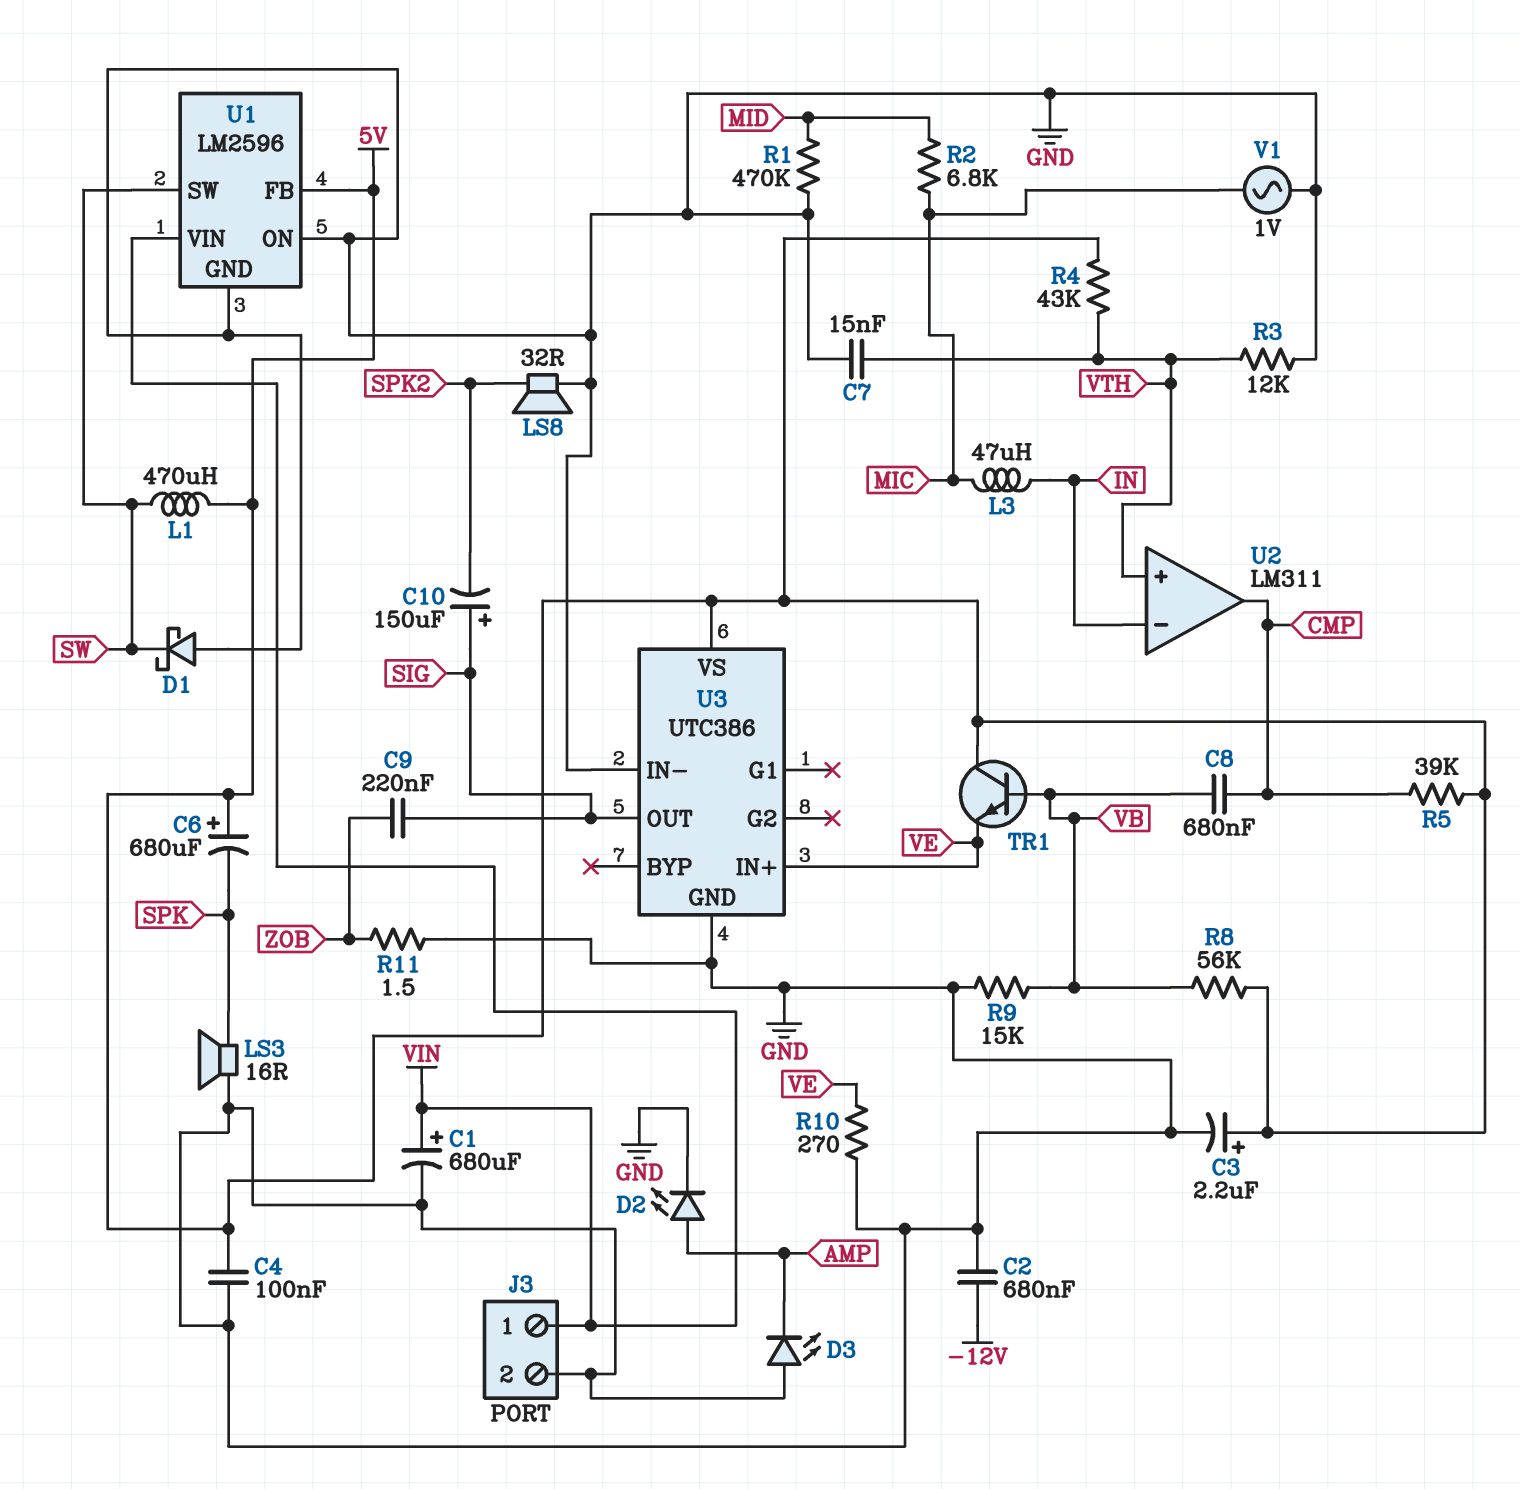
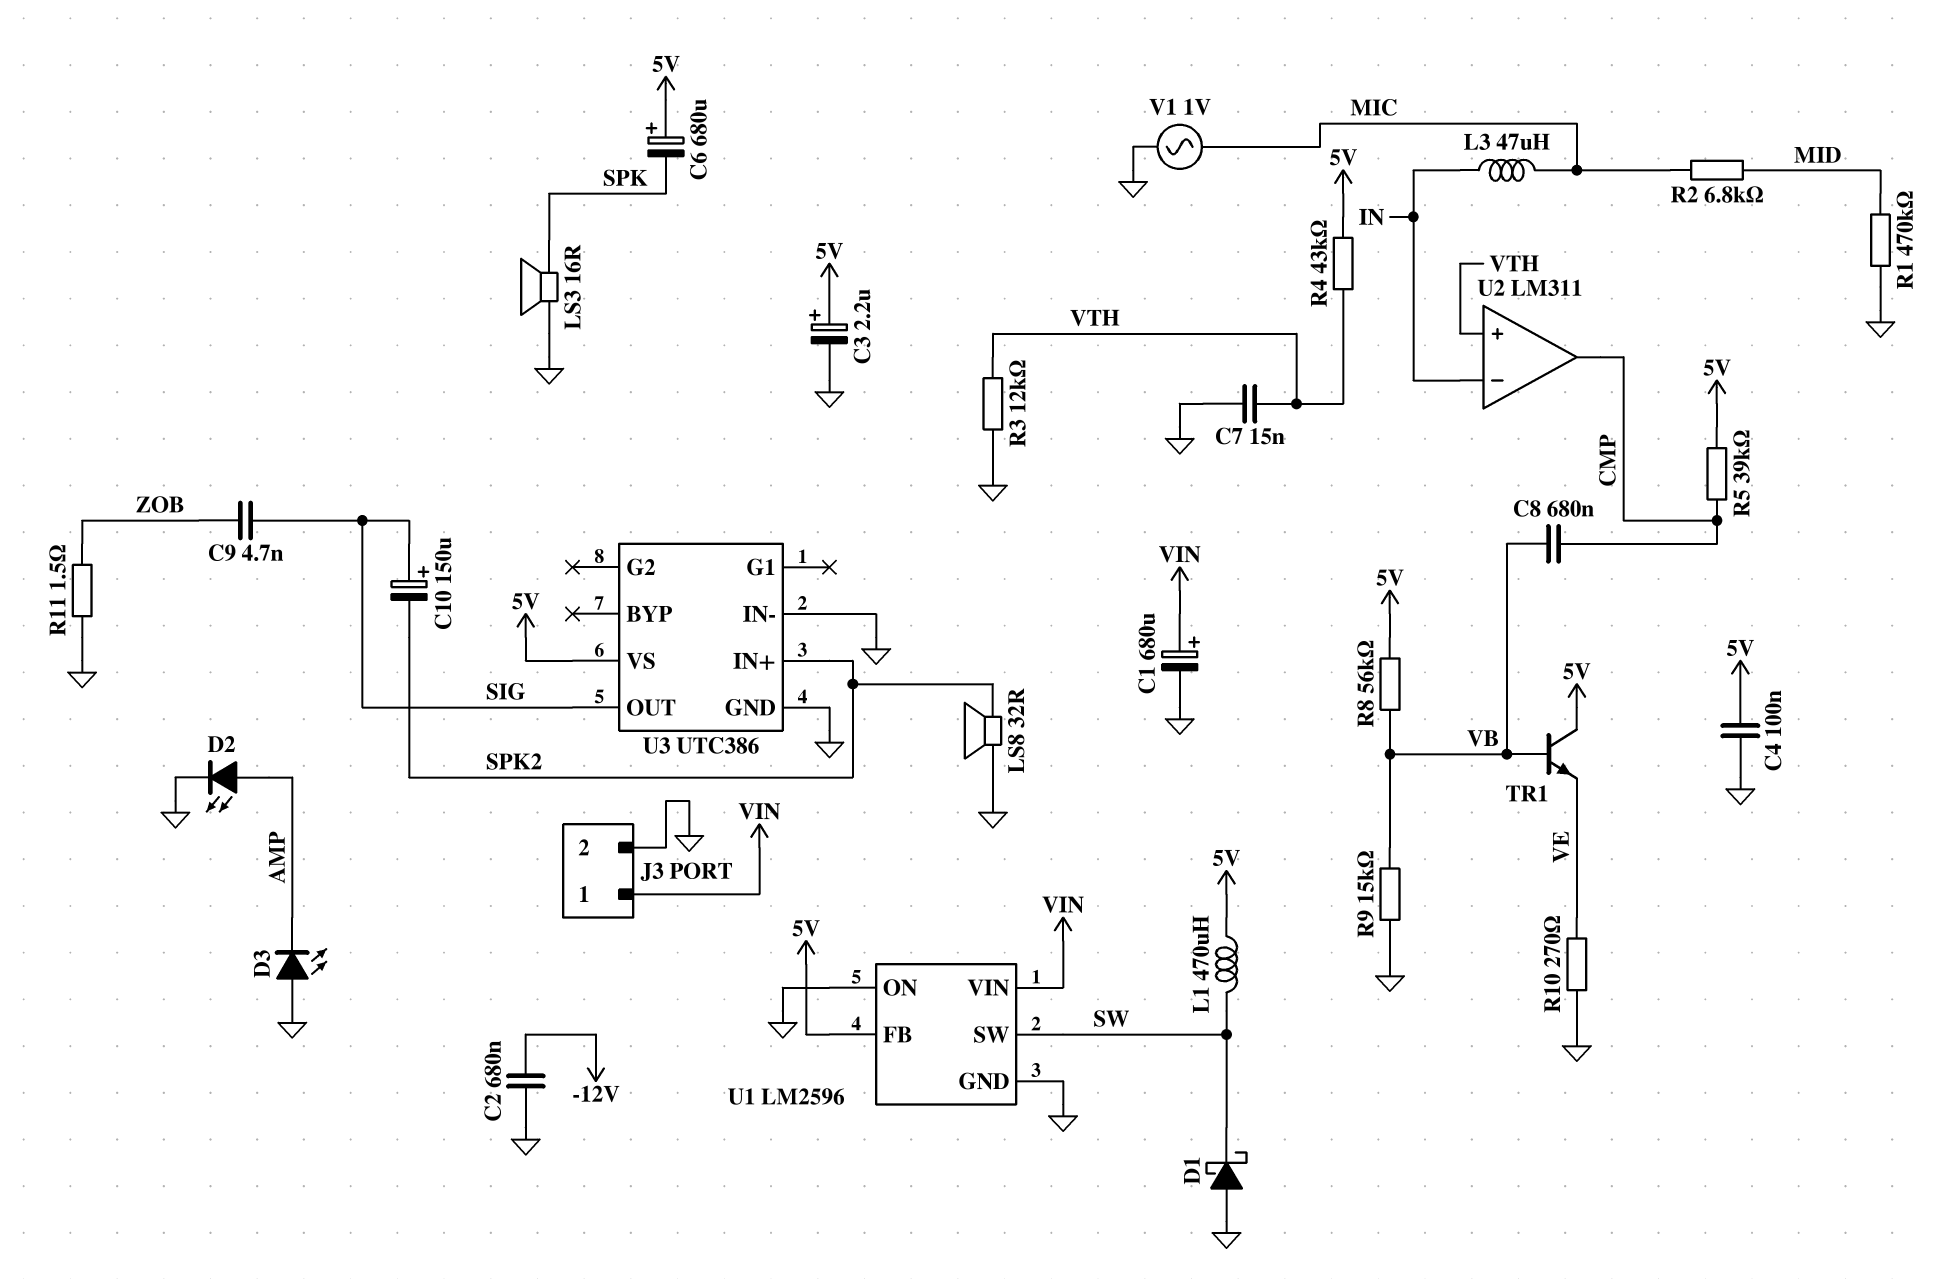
C9: 220nF (SIG, ZOB) -> 4.7nF (SIG, ZOB)
U3 pin IN+: VE -> SPK2

